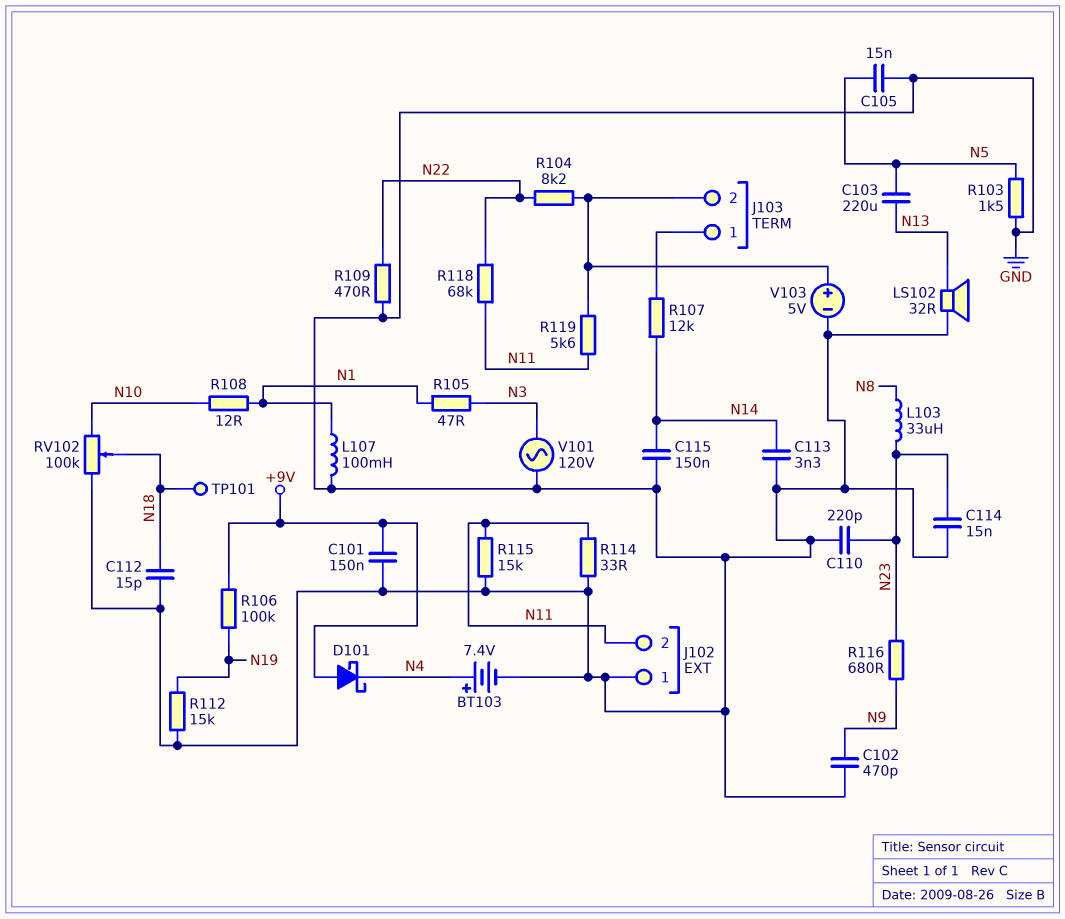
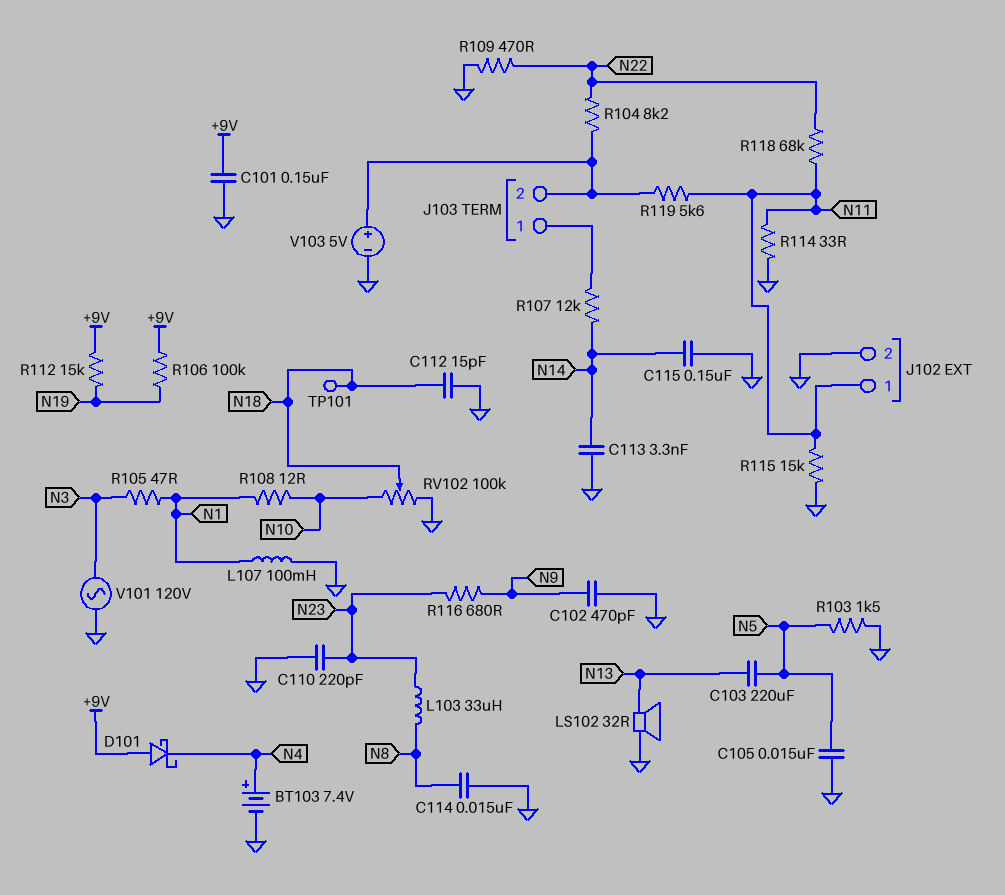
C114: 15nF (GND, N23) -> 15nF (GND, N8)
J102 pin 1: GND -> N11
J102 pin 2: N11 -> GND
R112: 15k (GND, N19) -> 15k (+9V, N19)

